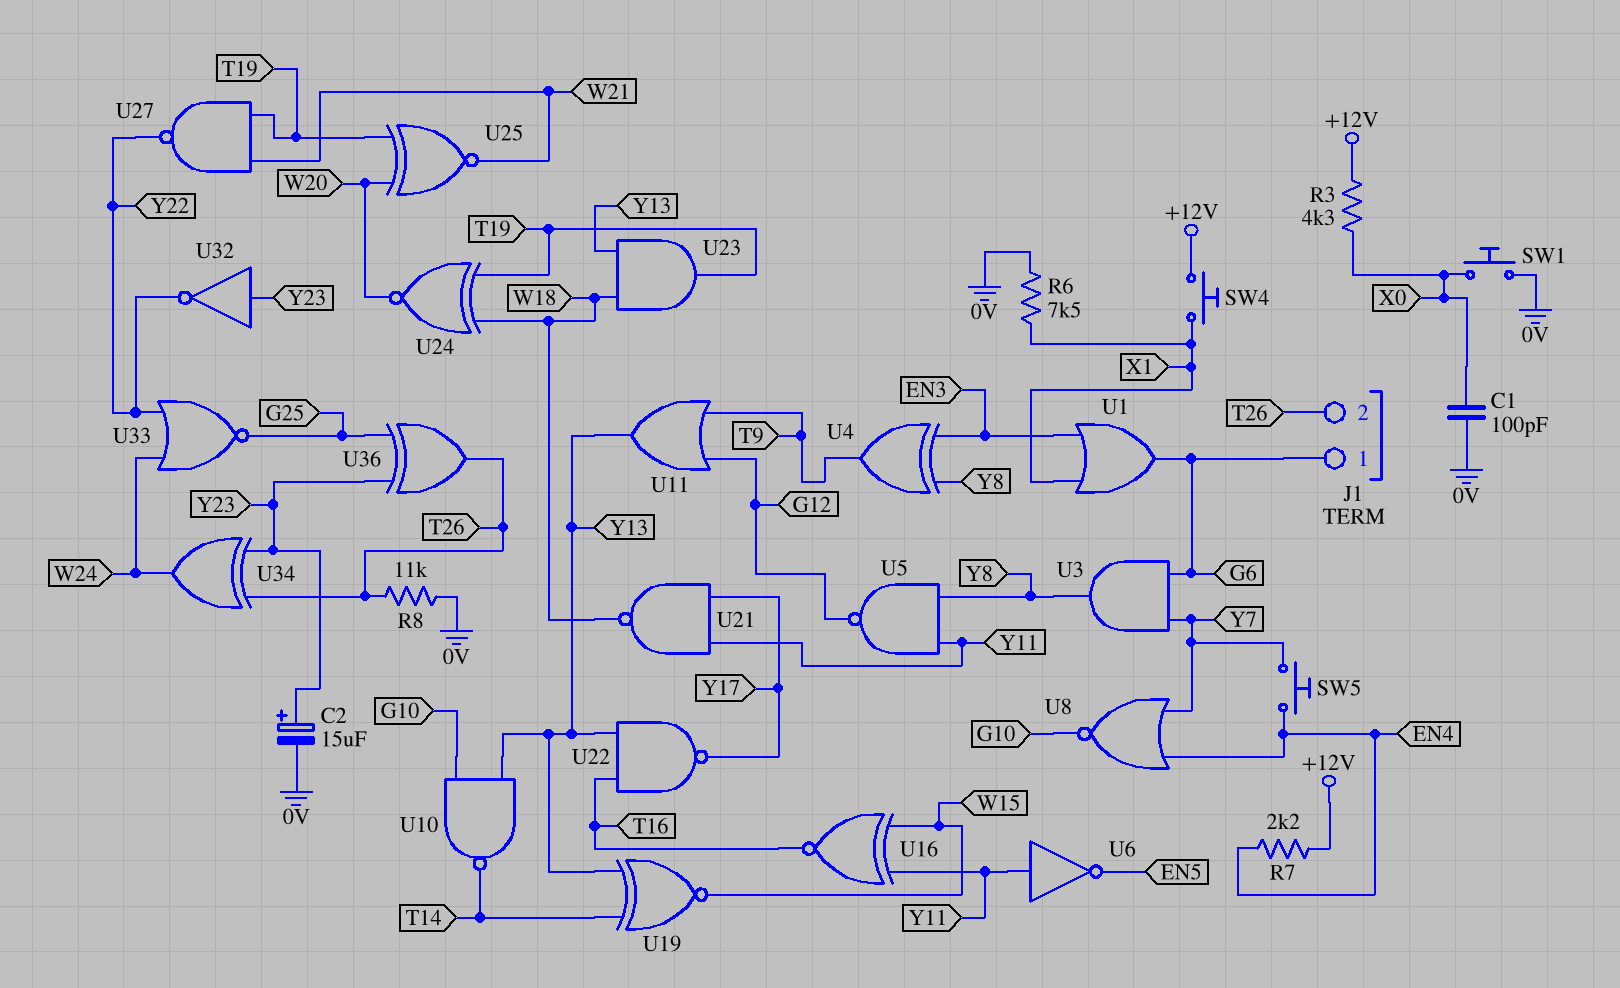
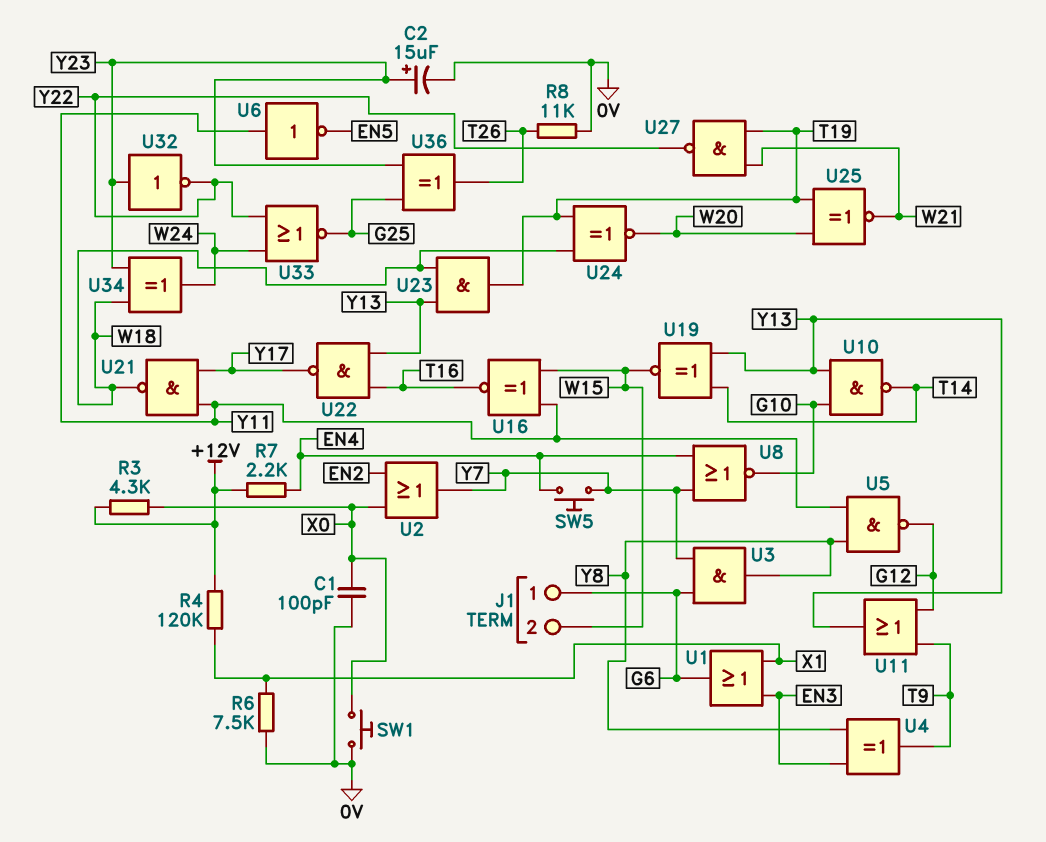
J1 pin 2: T26 -> W15
R4: none -> 120k (+12V, X1)
SW4: button (+12V, X1) -> none
U2: none -> OR (in EN2, in X0, out Y7)
U34: XOR (in T26, in Y23, out W24) -> XOR (in W18, in Y23, out W24)

